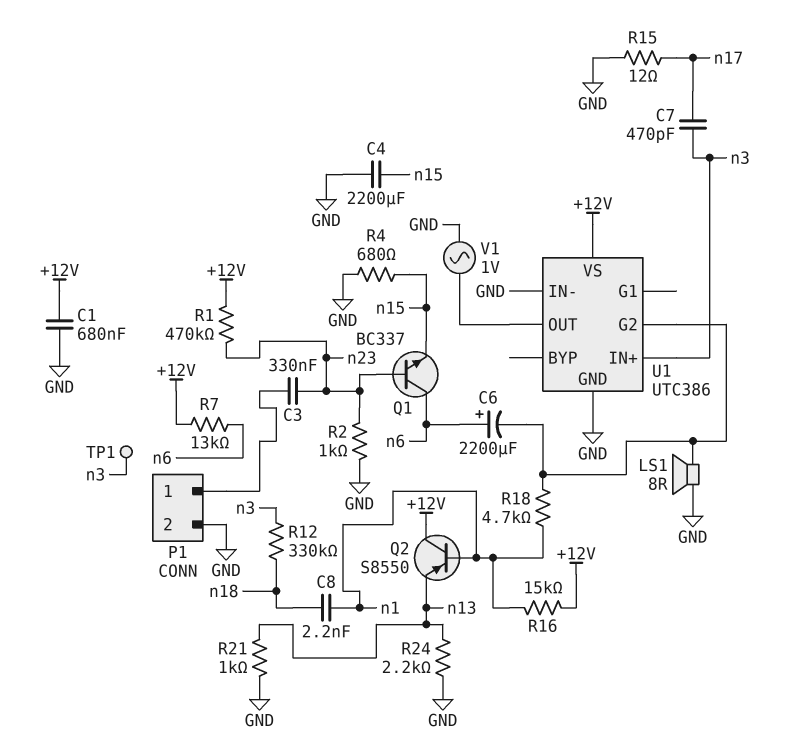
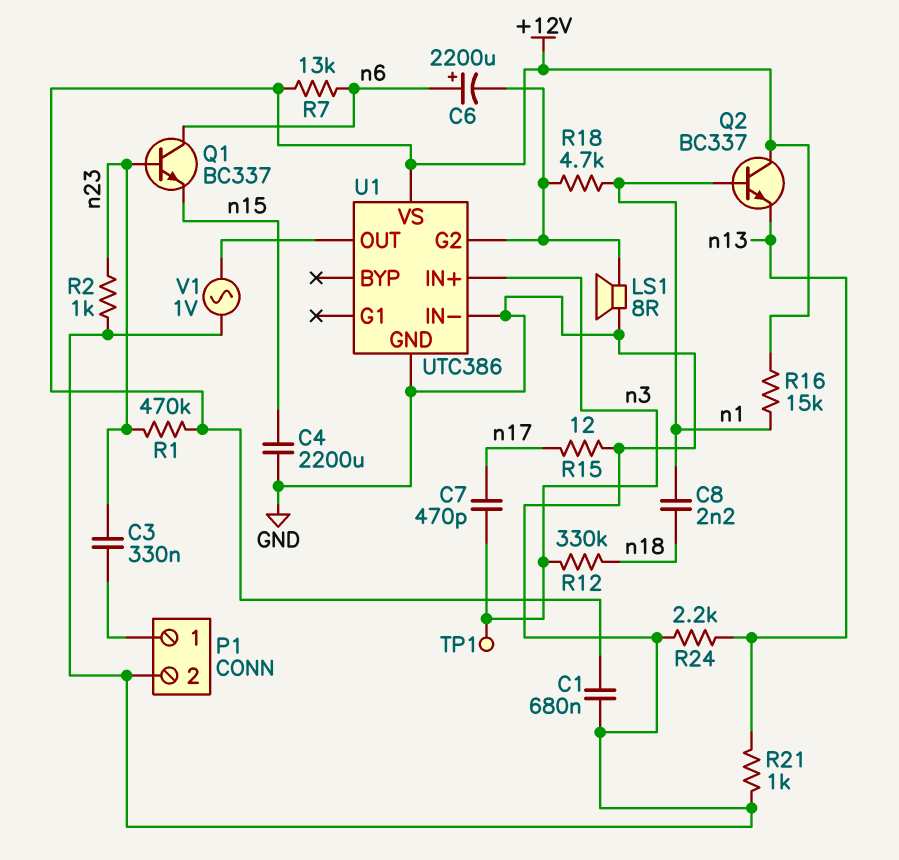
Q2: PNP S8550 (B n1, C +12V, E n13) -> NPN BC337 (B n1, C +12V, E n13)
R4: 680 (GND, n15) -> none

